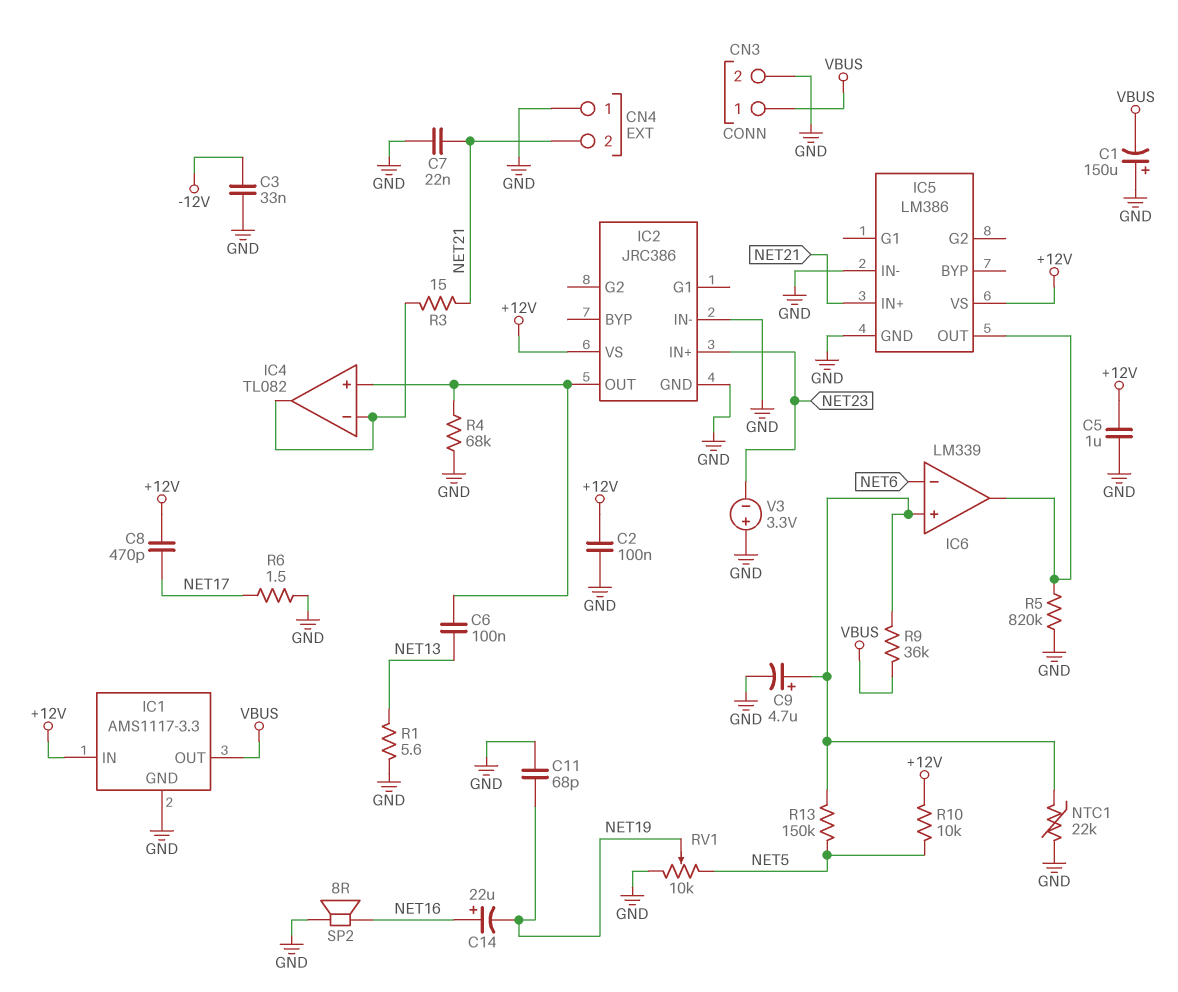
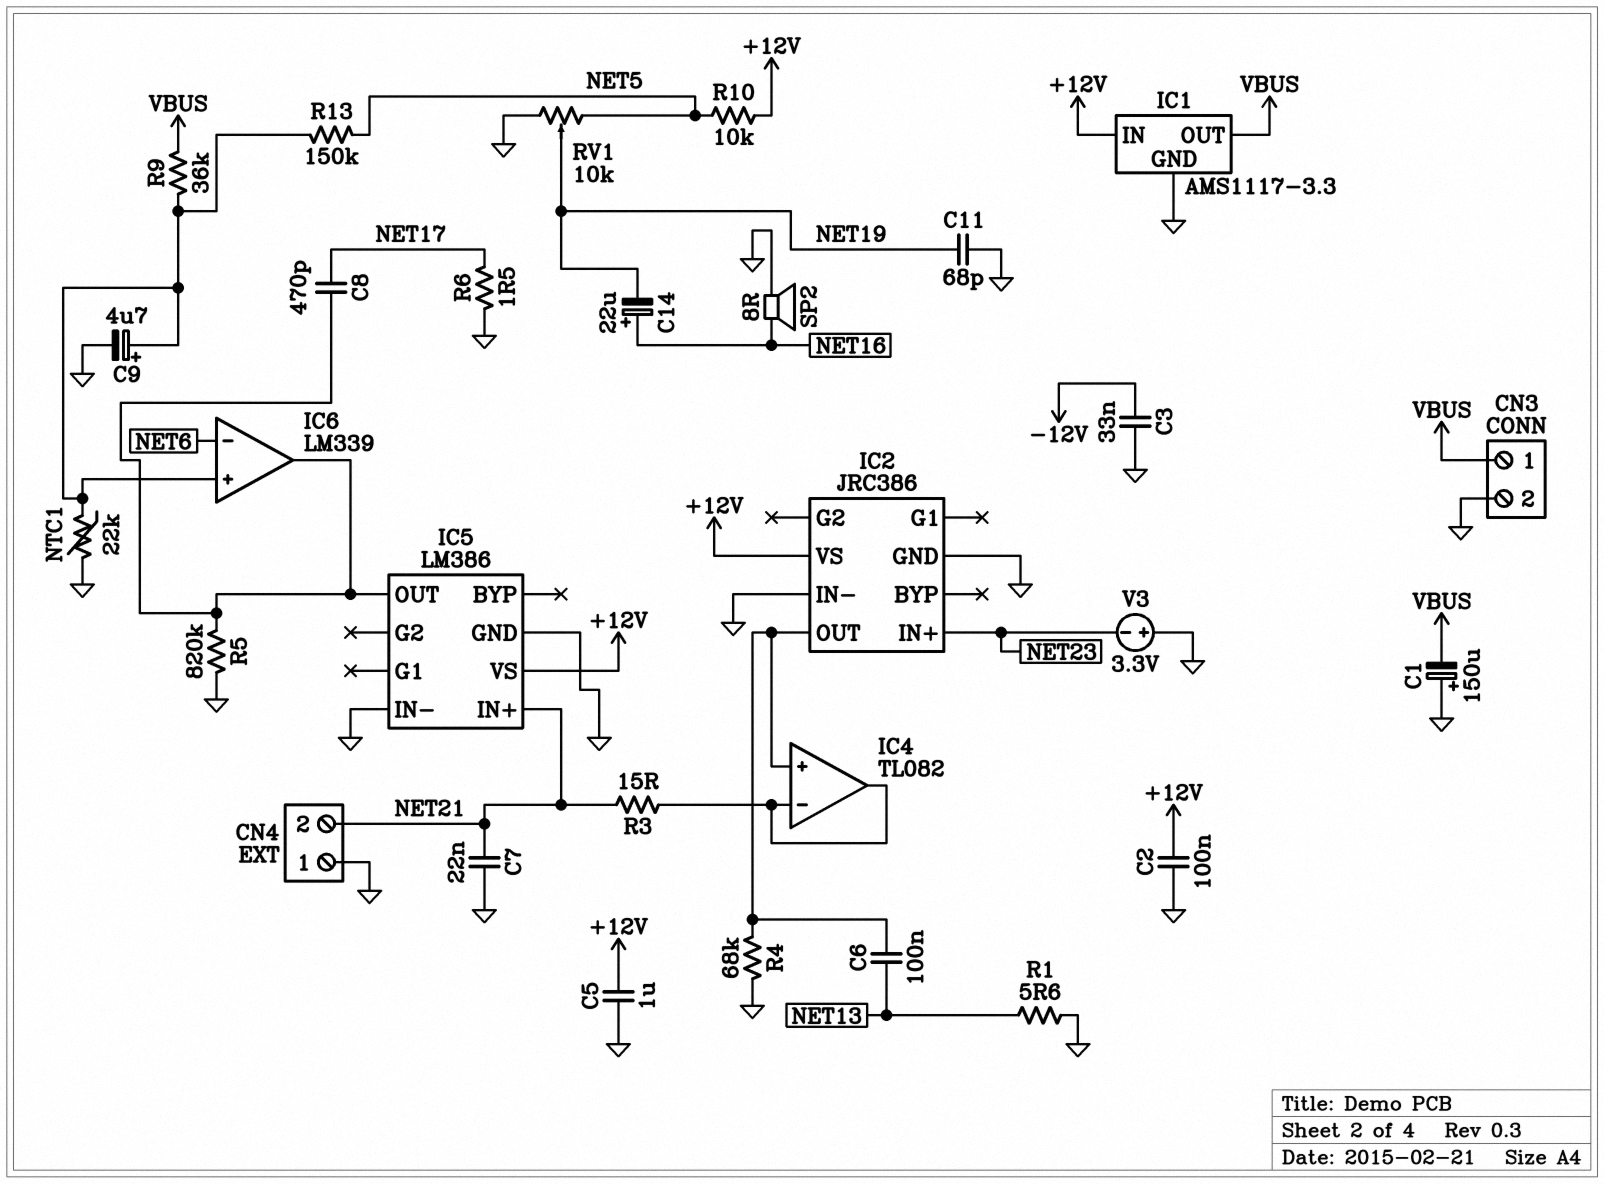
C8: 470pF (+12V, NET17) -> 470pF (IC5/OUT, NET17)

